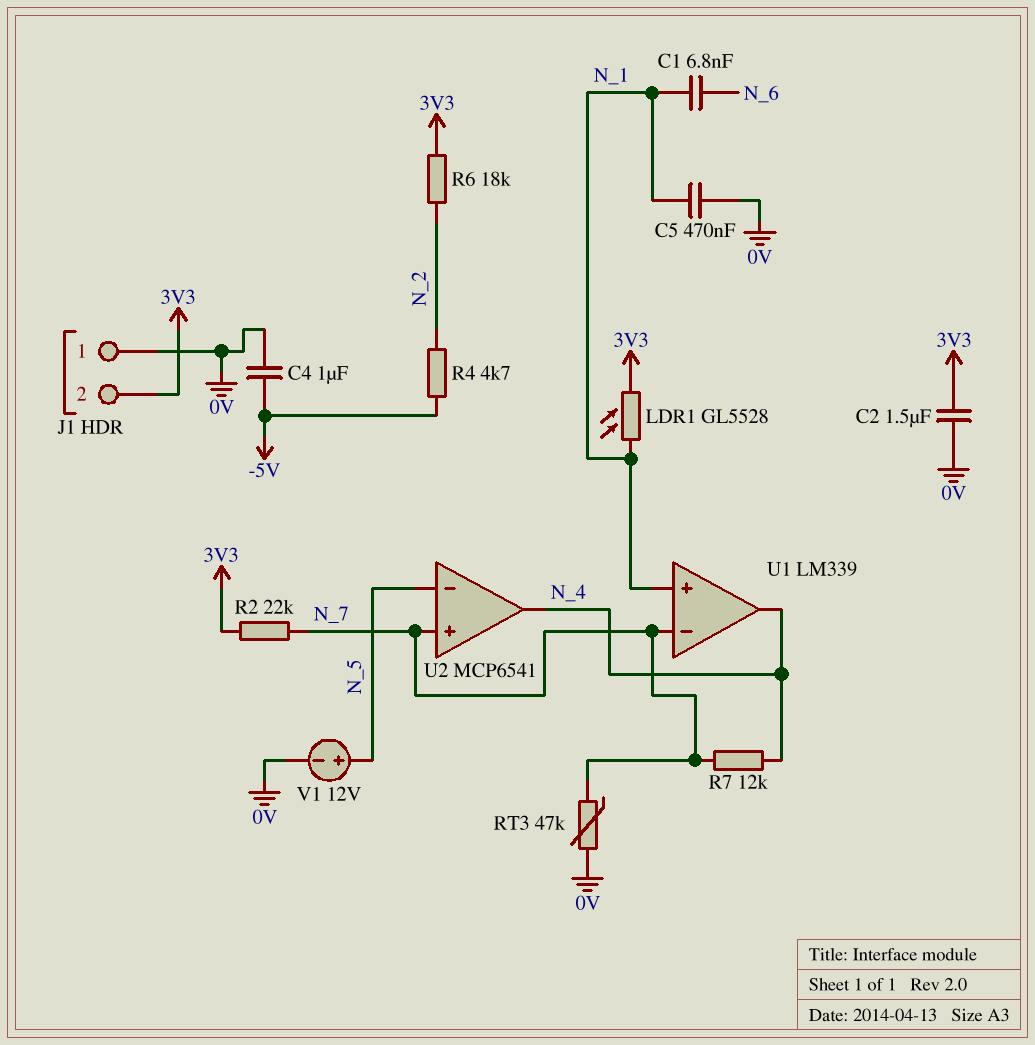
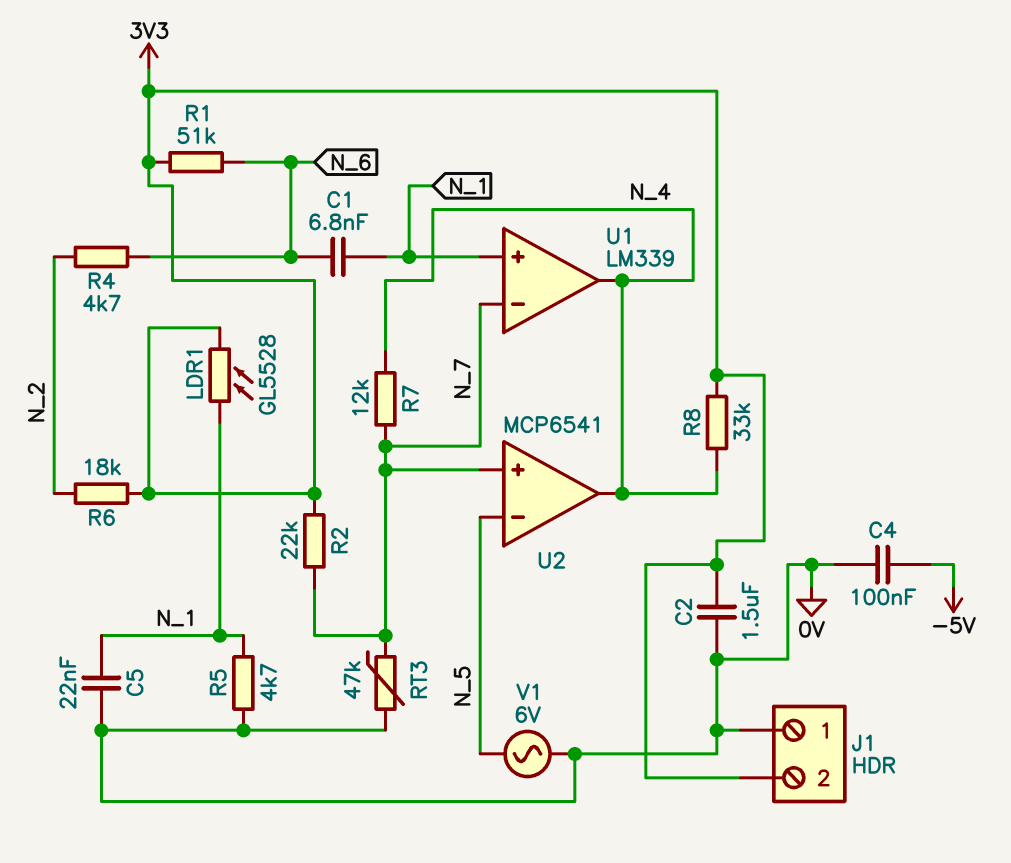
C4: 1uF (-5V, 0V) -> 100nF (-5V, 0V)
C5: 470nF (0V, N_1) -> 22nF (0V, N_1)
R1: none -> 51k (3V3, N_6)
R4: 4.7k (-5V, N_2) -> 4.7k (N_2, N_6)
R5: none -> 4.7k (0V, N_1)
R8: none -> 33k (3V3, N_4)
V1: 12V (plus N_5, minus 0V) -> AC 6V (0V, N_5)

